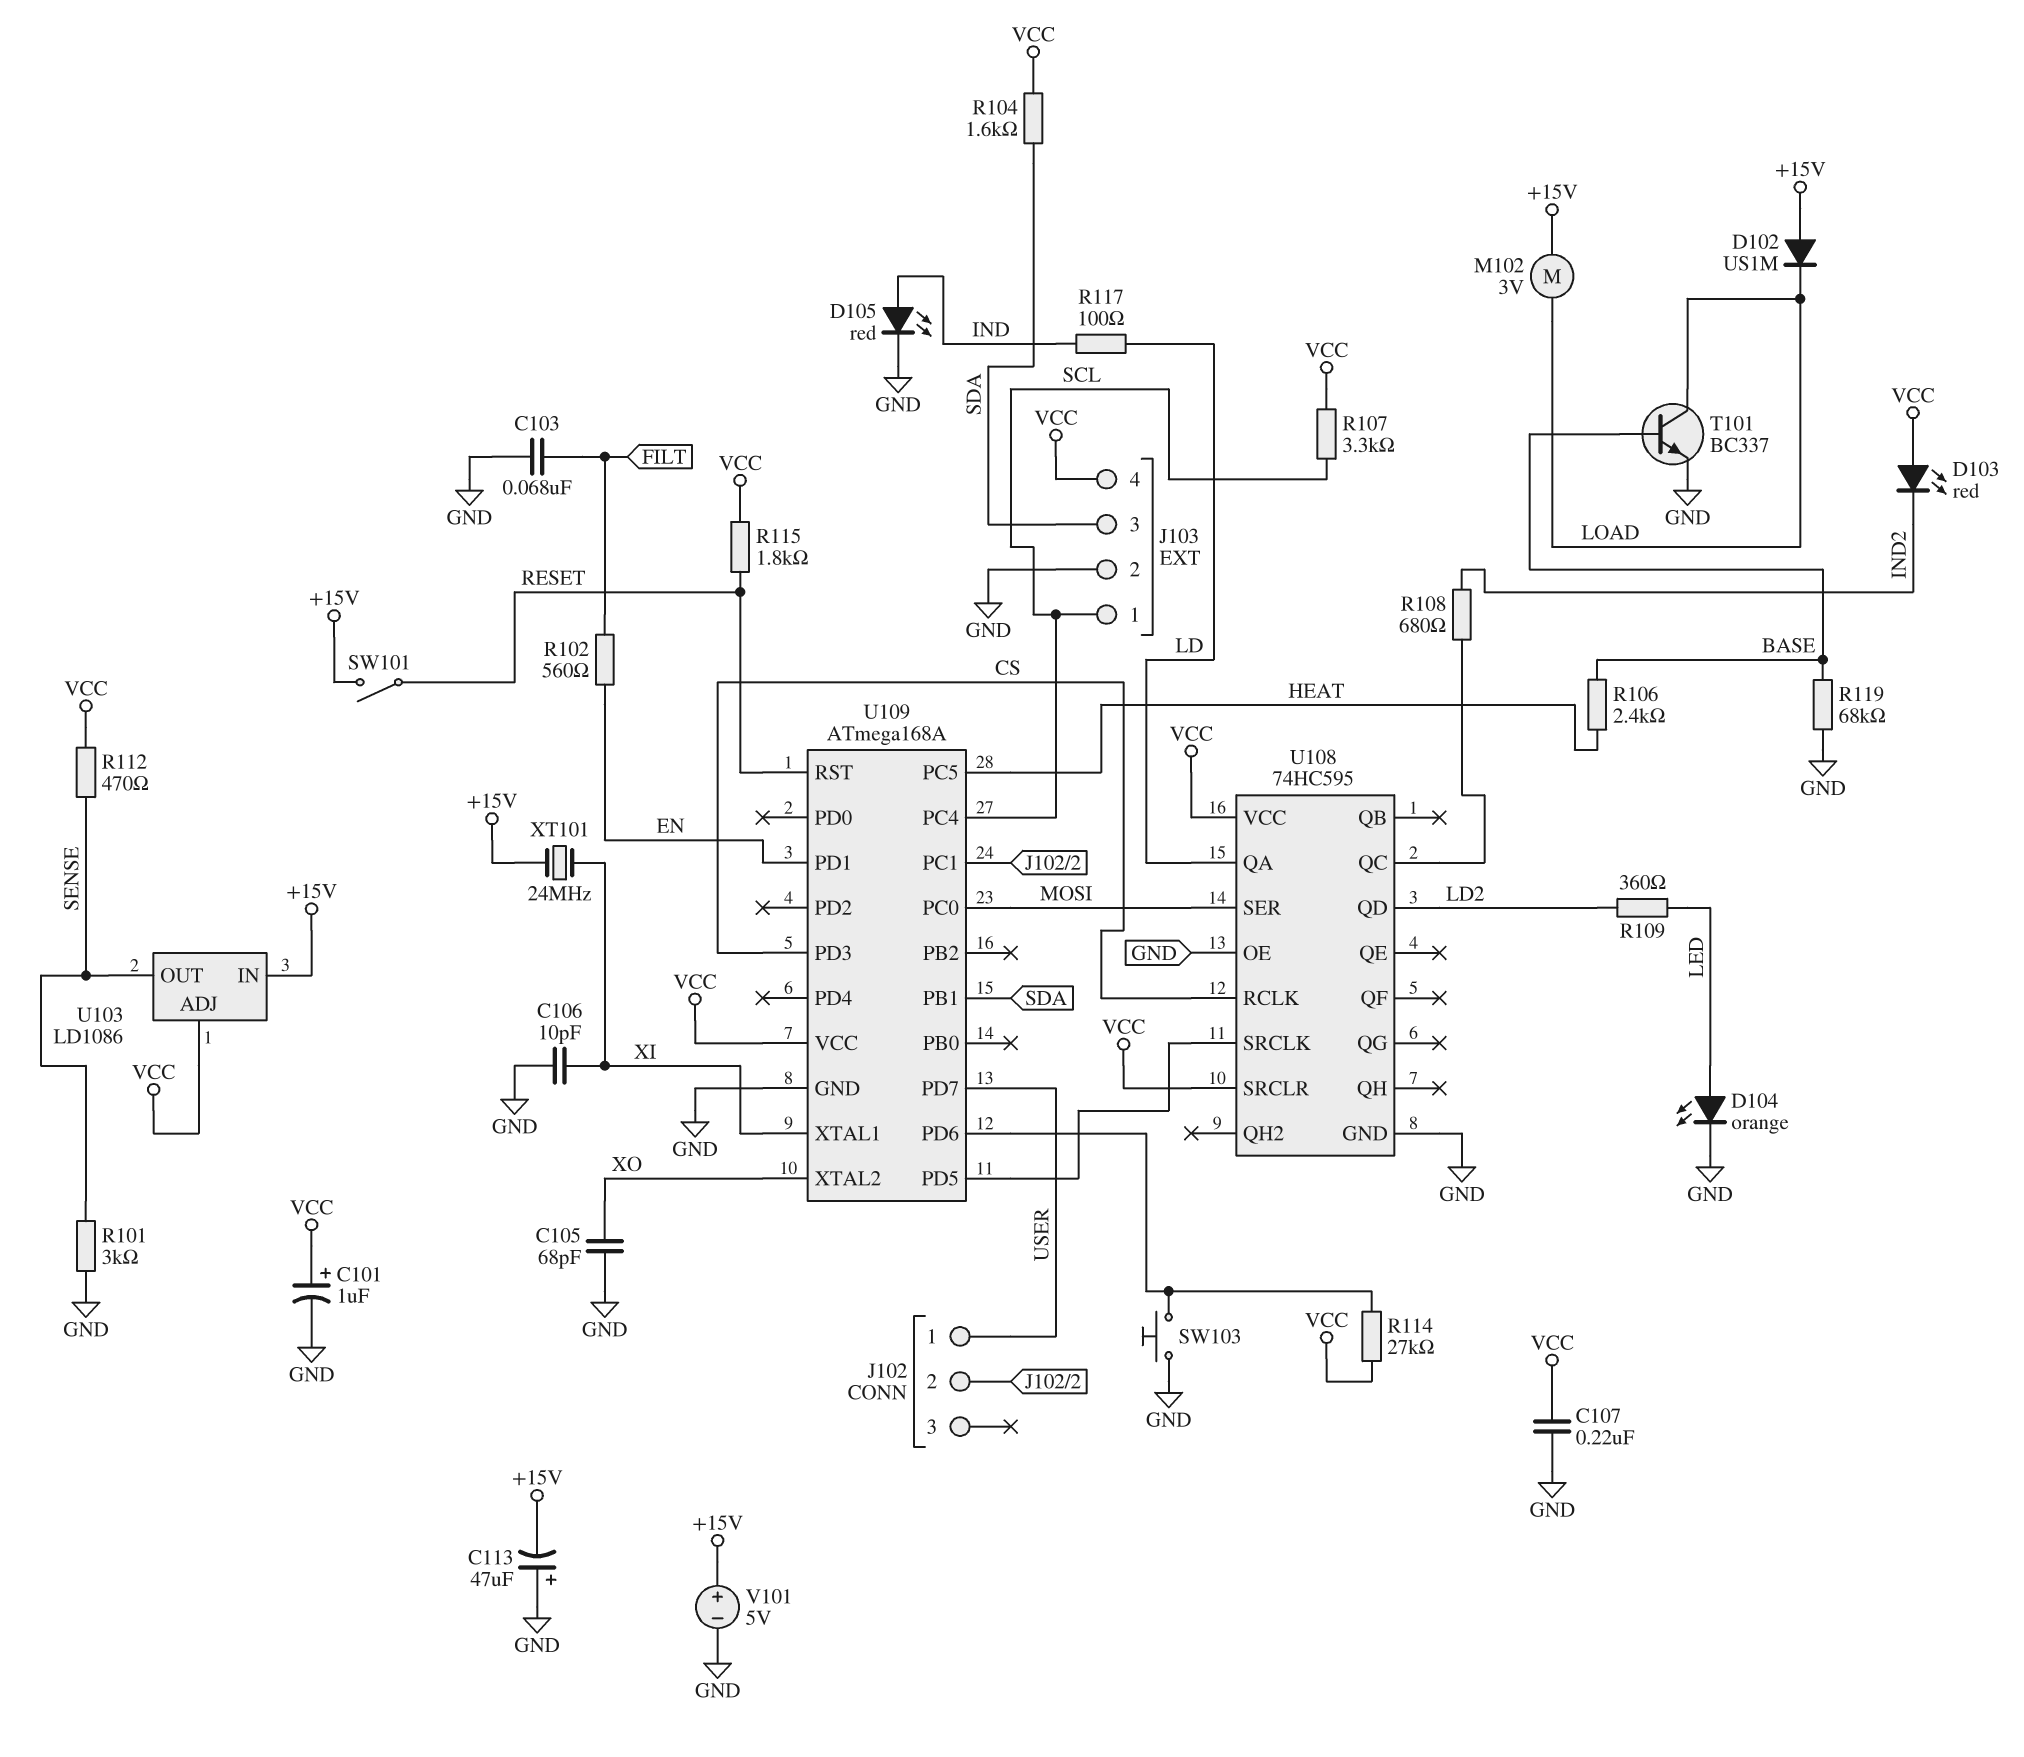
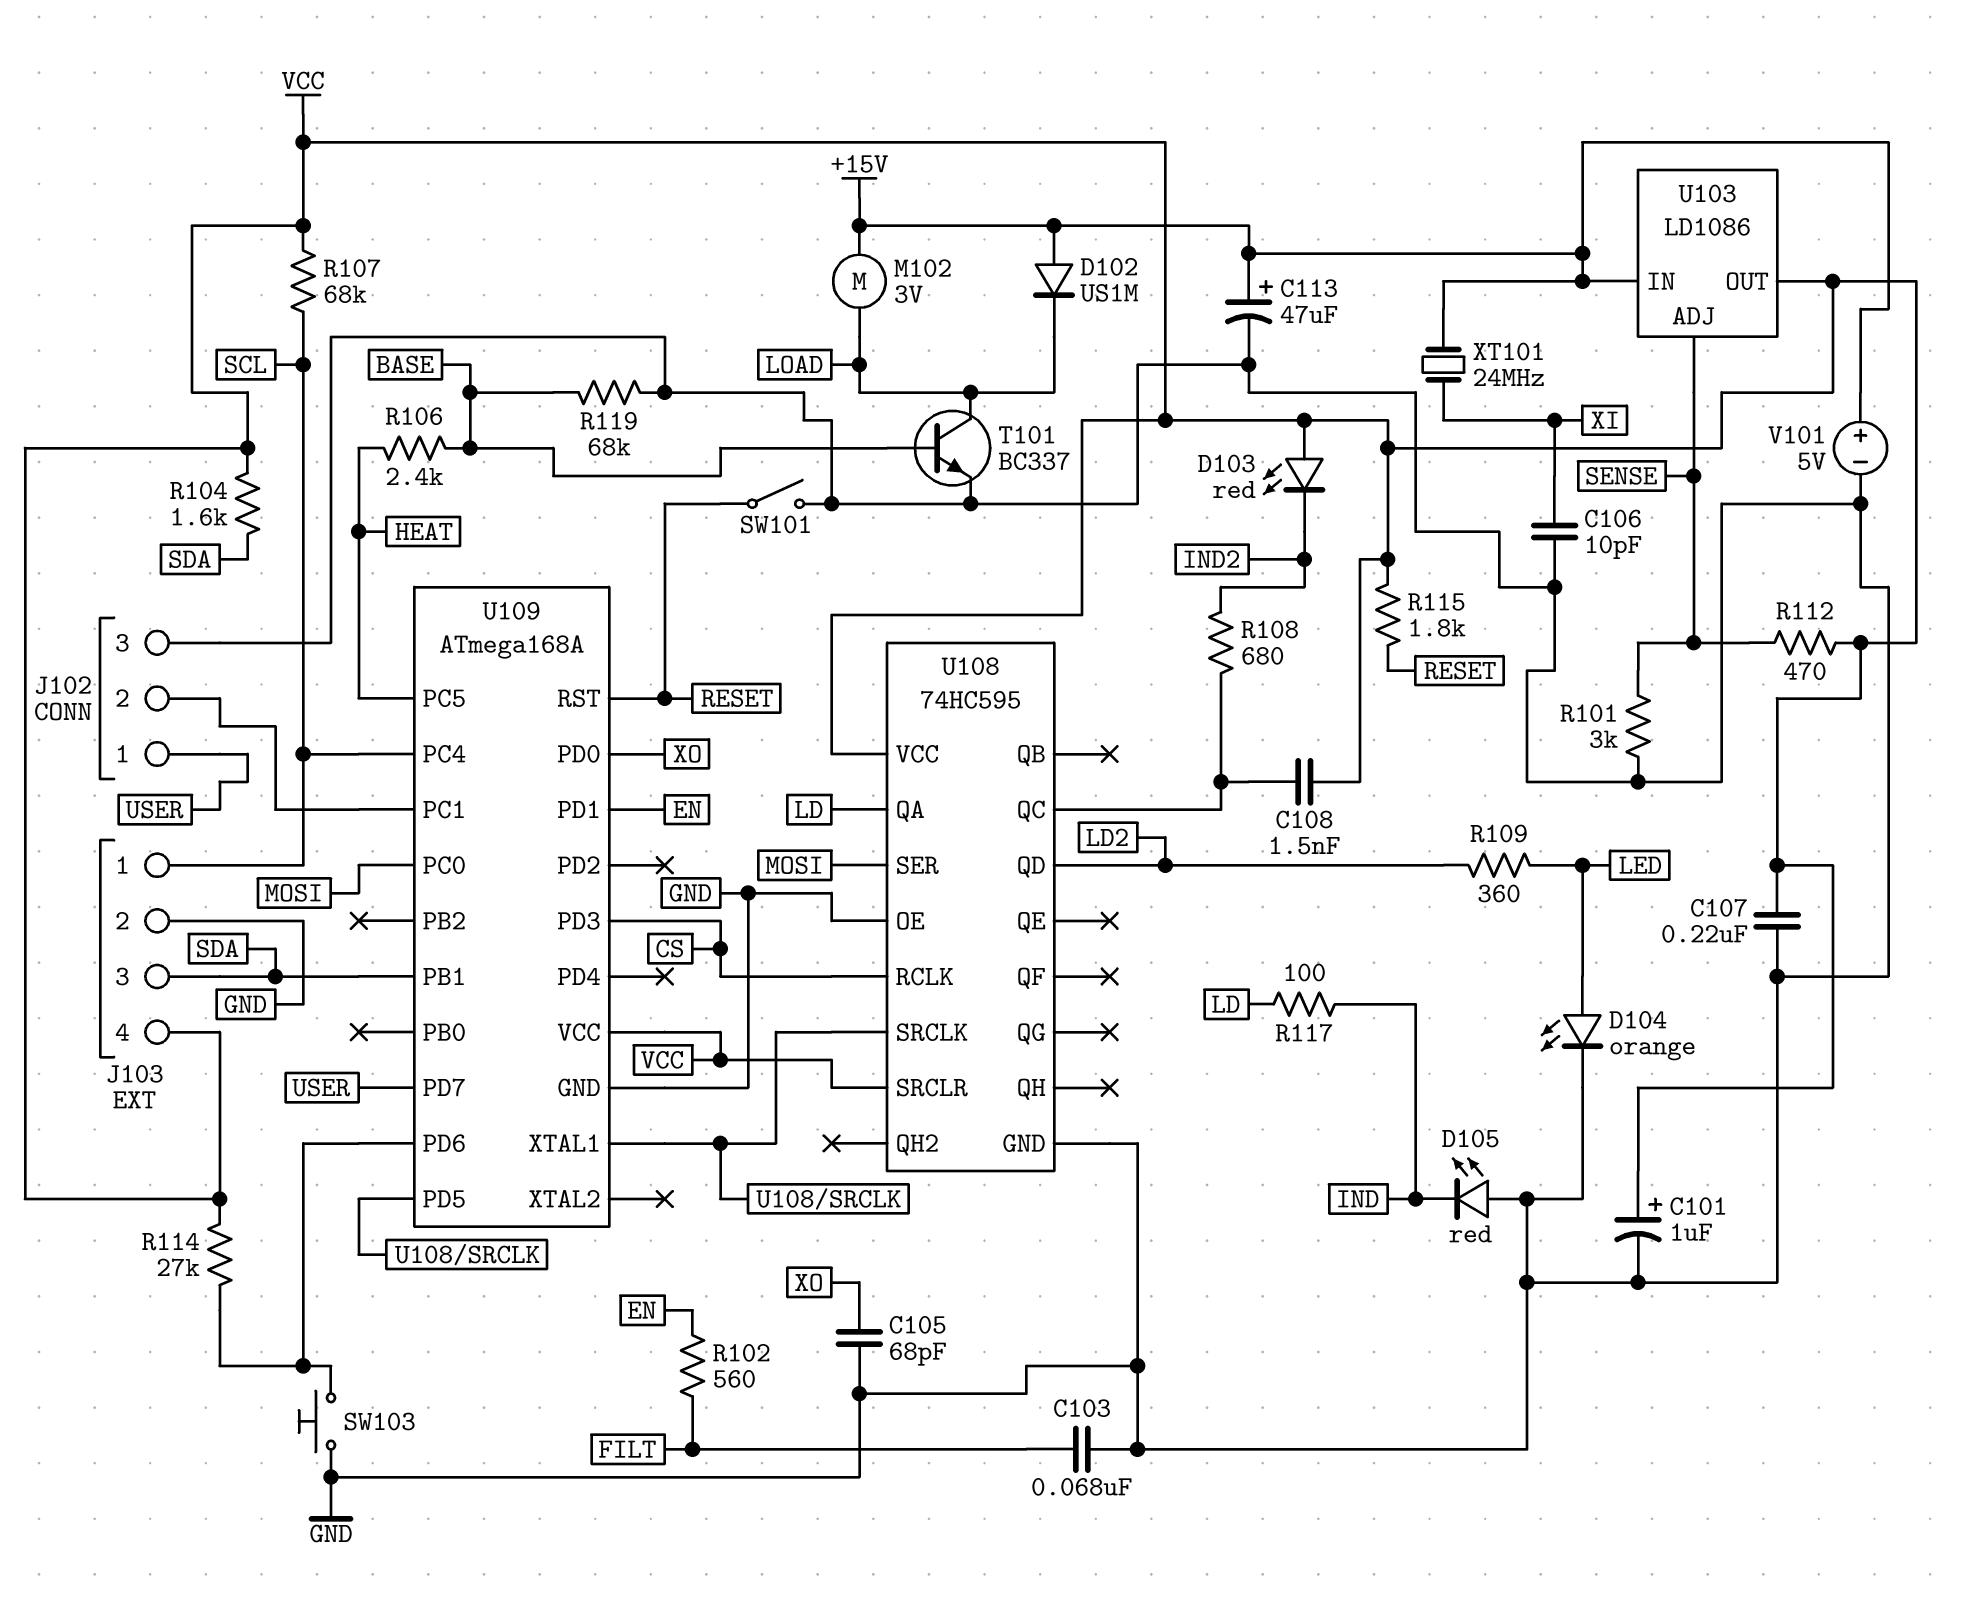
C108: none -> 1.5nF (U108/QC, VCC)
C113: 47uF (plus GND, minus +15V) -> 47uF (plus +15V, minus GND)
D105: LED red (A IND, K GND) -> LED red (A GND, K IND)
J102 pin 3: none -> GND
R107: 3.3k (SCL, VCC) -> 68k (SCL, VCC)
SW101: switch (+15V, RESET) -> switch (GND, RESET)
U103 pin ADJ: VCC -> SENSE
U103 pin OUT: SENSE -> VCC
U109 pin PD0: none -> XO
U109 pin XTAL1: XI -> U108/SRCLK
U109 pin XTAL2: XO -> none

